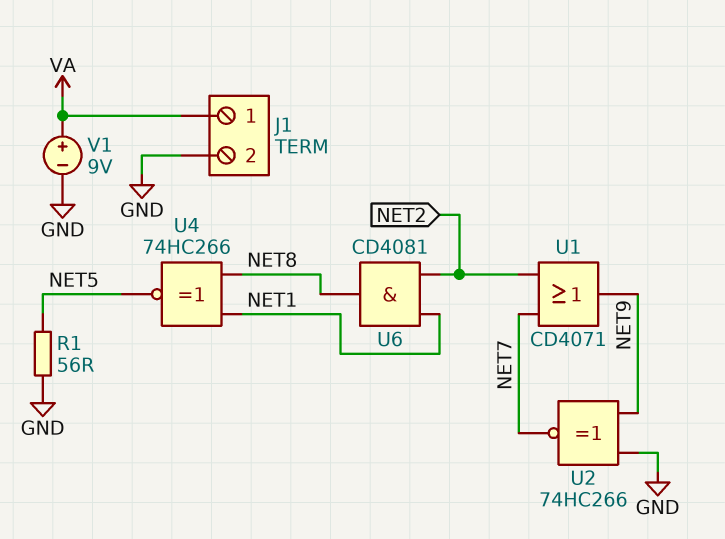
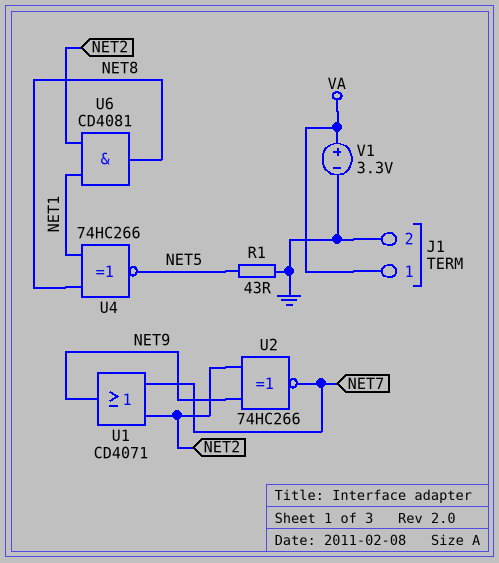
R1: 56 (GND, NET5) -> 43 (GND, NET5)
U2: XNOR 74HC266 (in GND, in NET9, out NET7) -> XNOR 74HC266 (in NET2, in NET9, out NET7)
V1: 9V (plus VA, minus GND) -> 3.3V (plus VA, minus GND)

